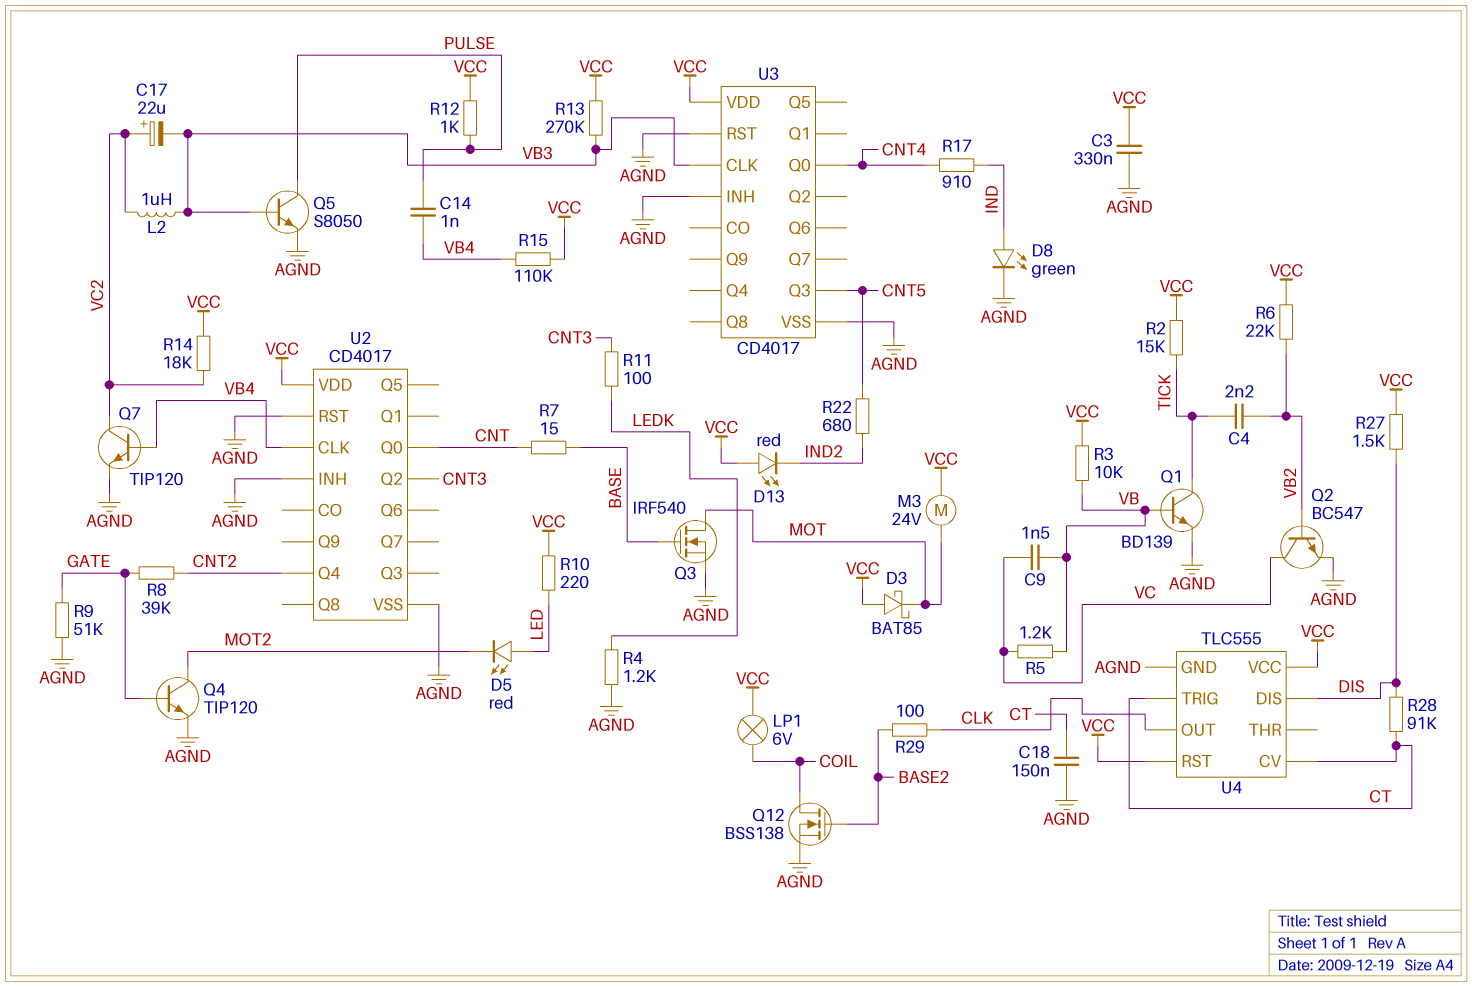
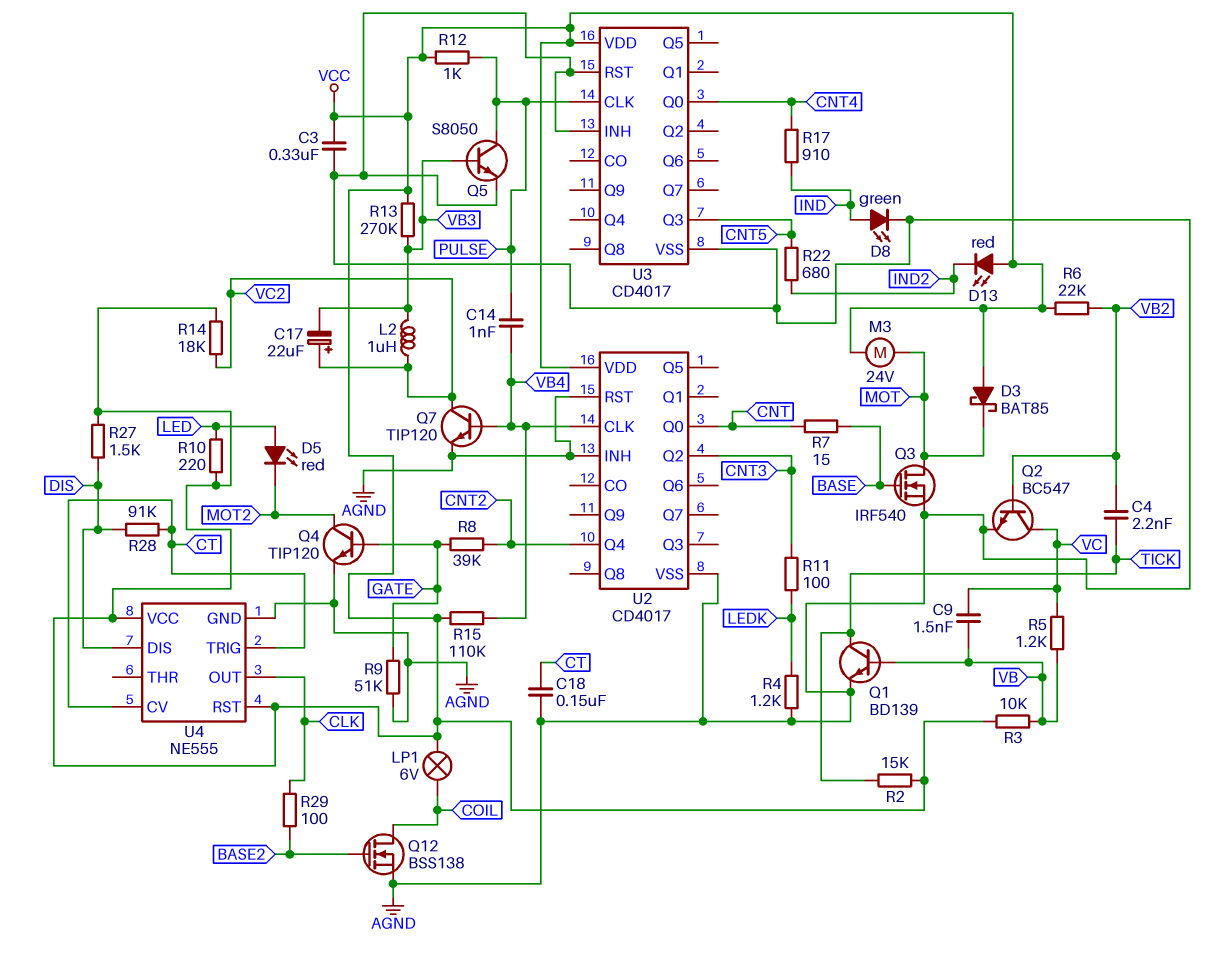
U3 pin CLK: VB3 -> PULSE
U4: TLC555 -> NE555

